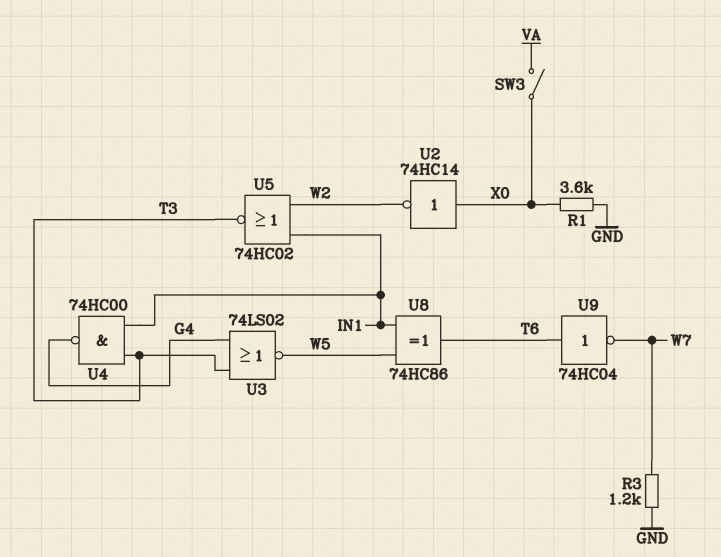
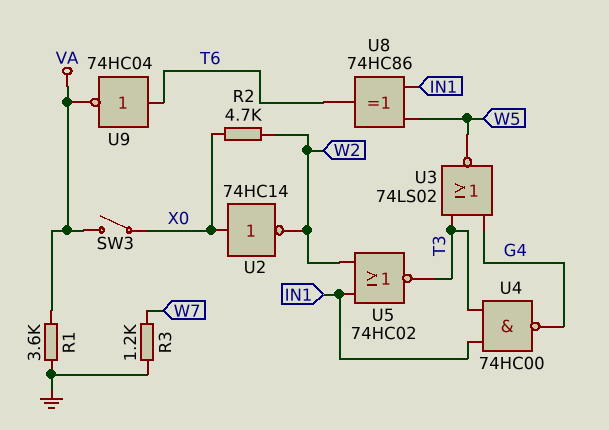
R1: 3.6k (GND, X0) -> 3.6k (GND, VA)
R2: none -> 4.7k (W2, X0)
U9: NOT 74HC04 (in T6, out W7) -> NOT 74HC04 (in T6, out VA)

